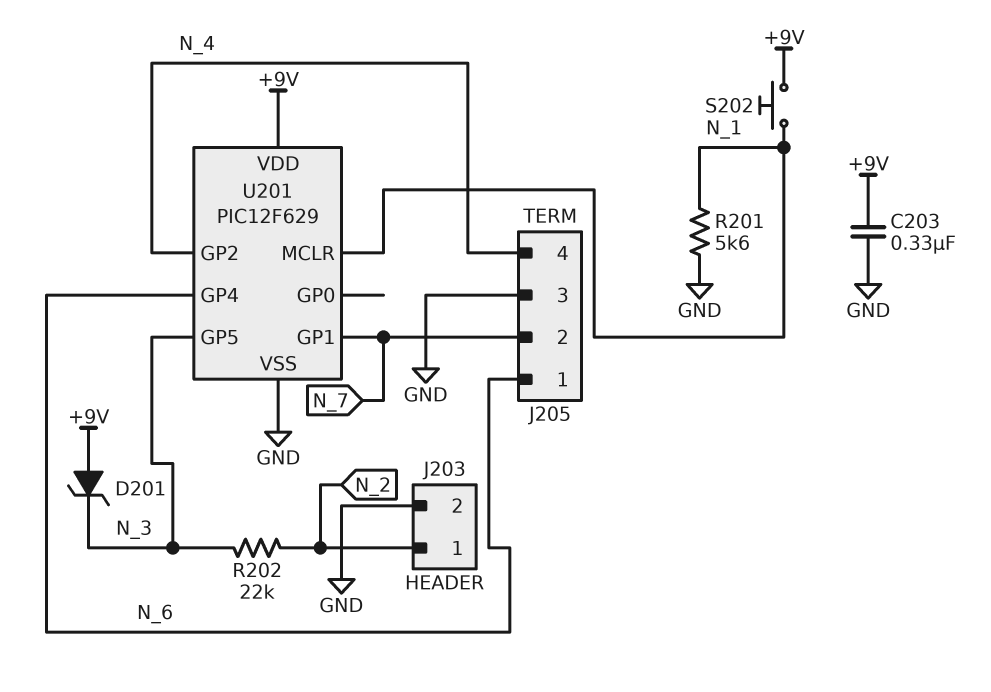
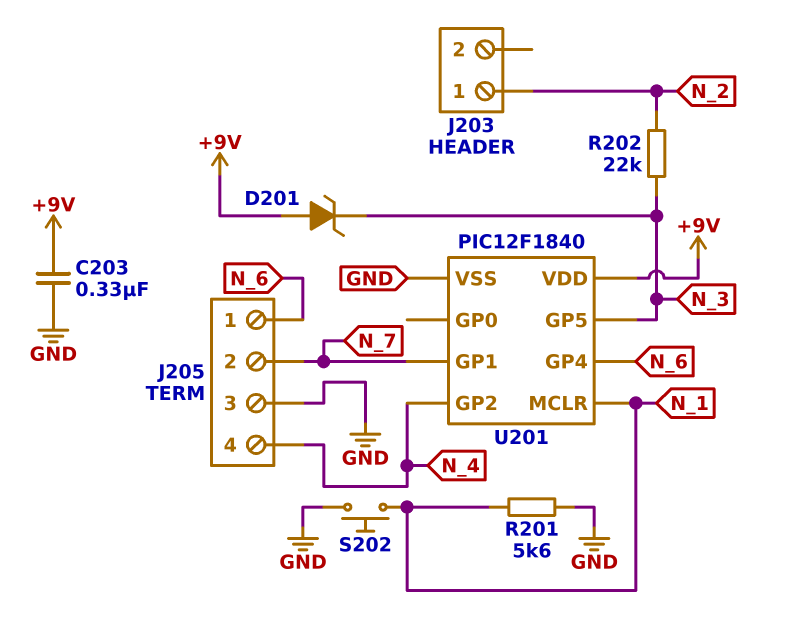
J203 pin 2: GND -> none
S202: button (+9V, N_1) -> button (GND, N_1)
U201: PIC12F629 -> PIC12F1840

